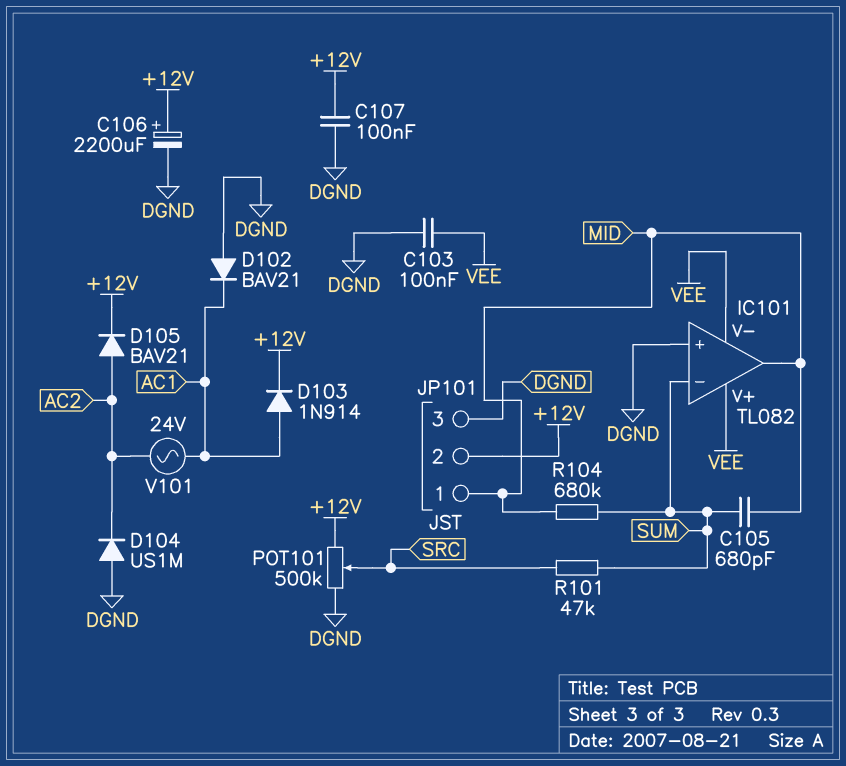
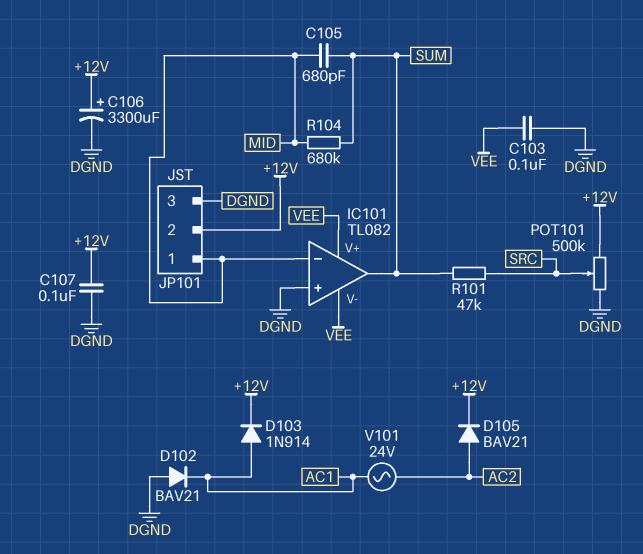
C106: 2200uF (plus +12V, minus DGND) -> 3300uF (plus +12V, minus DGND)
D104: diode US1M (A DGND, K AC2) -> none
IC101 pin in-: SUM -> MID
IC101 pin out: MID -> SUM

